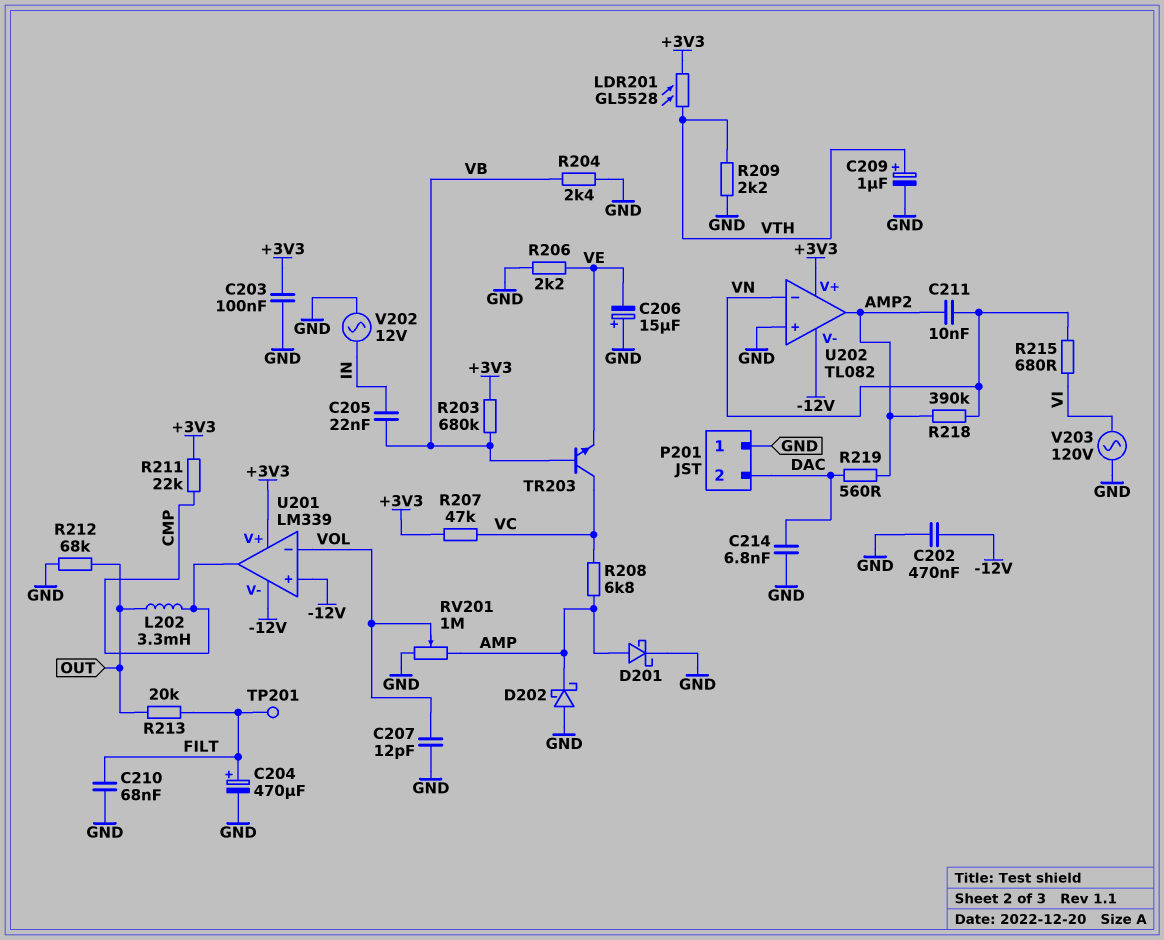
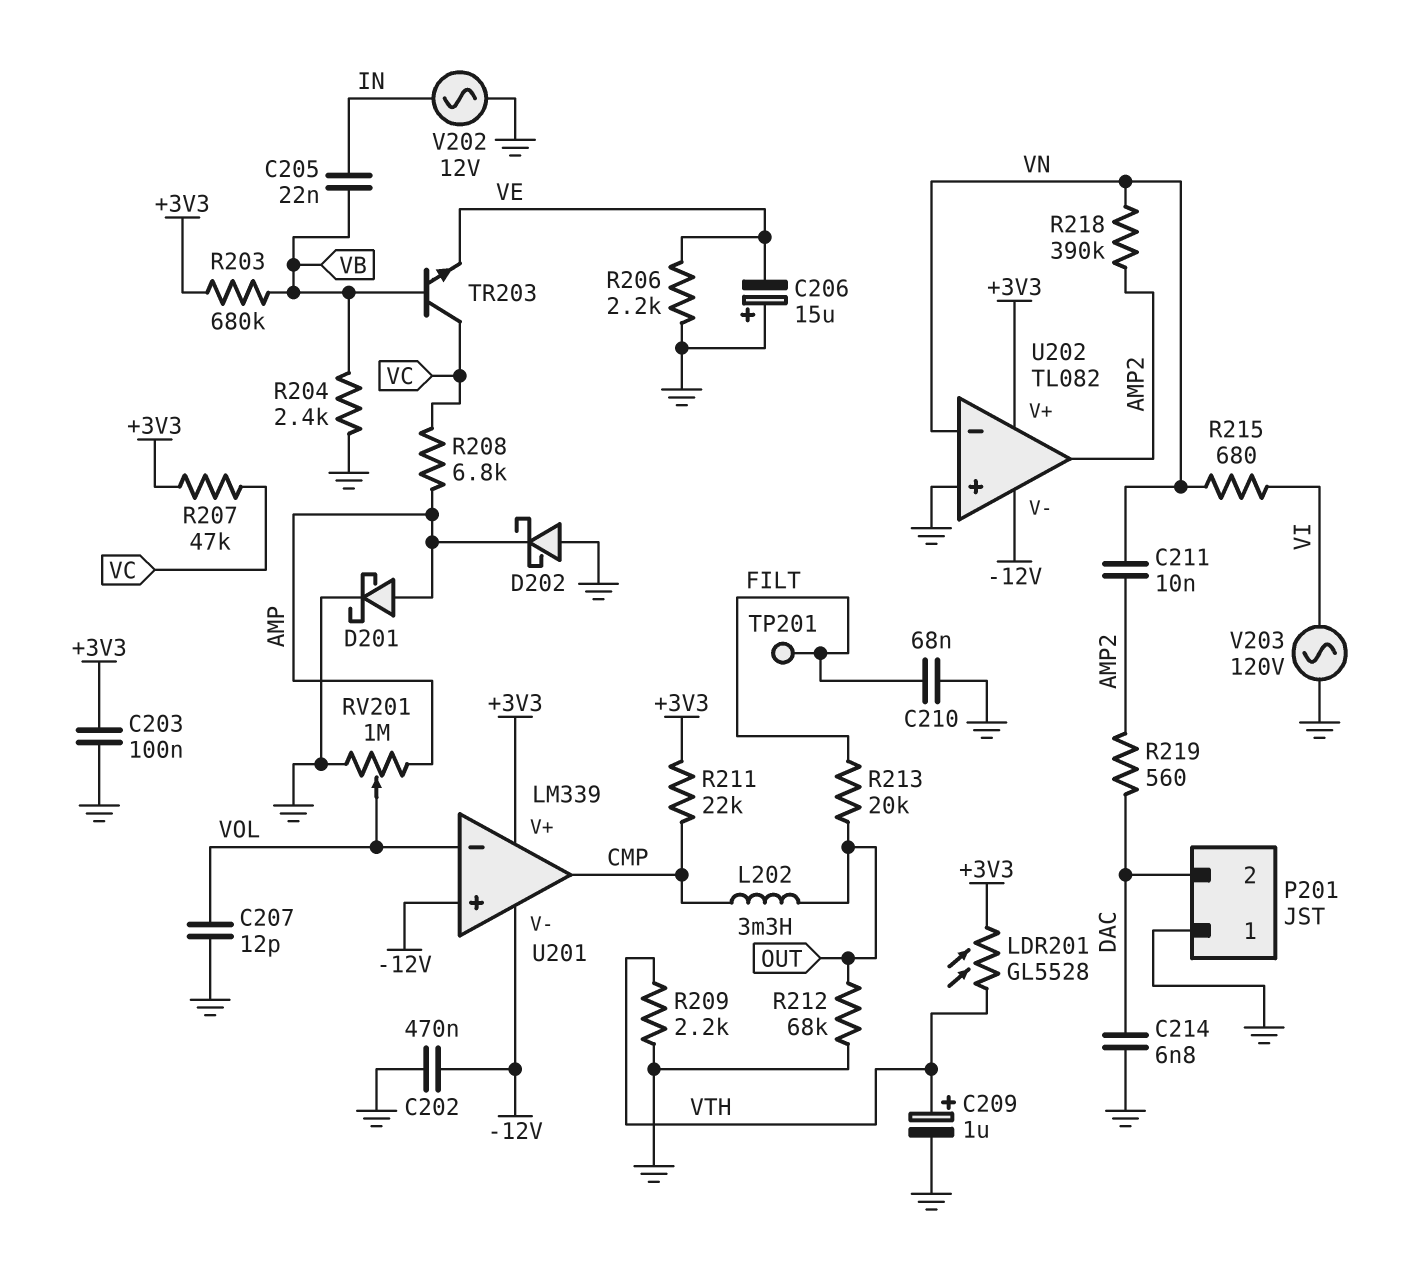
C204: 470uF (plus FILT, minus GND) -> none

